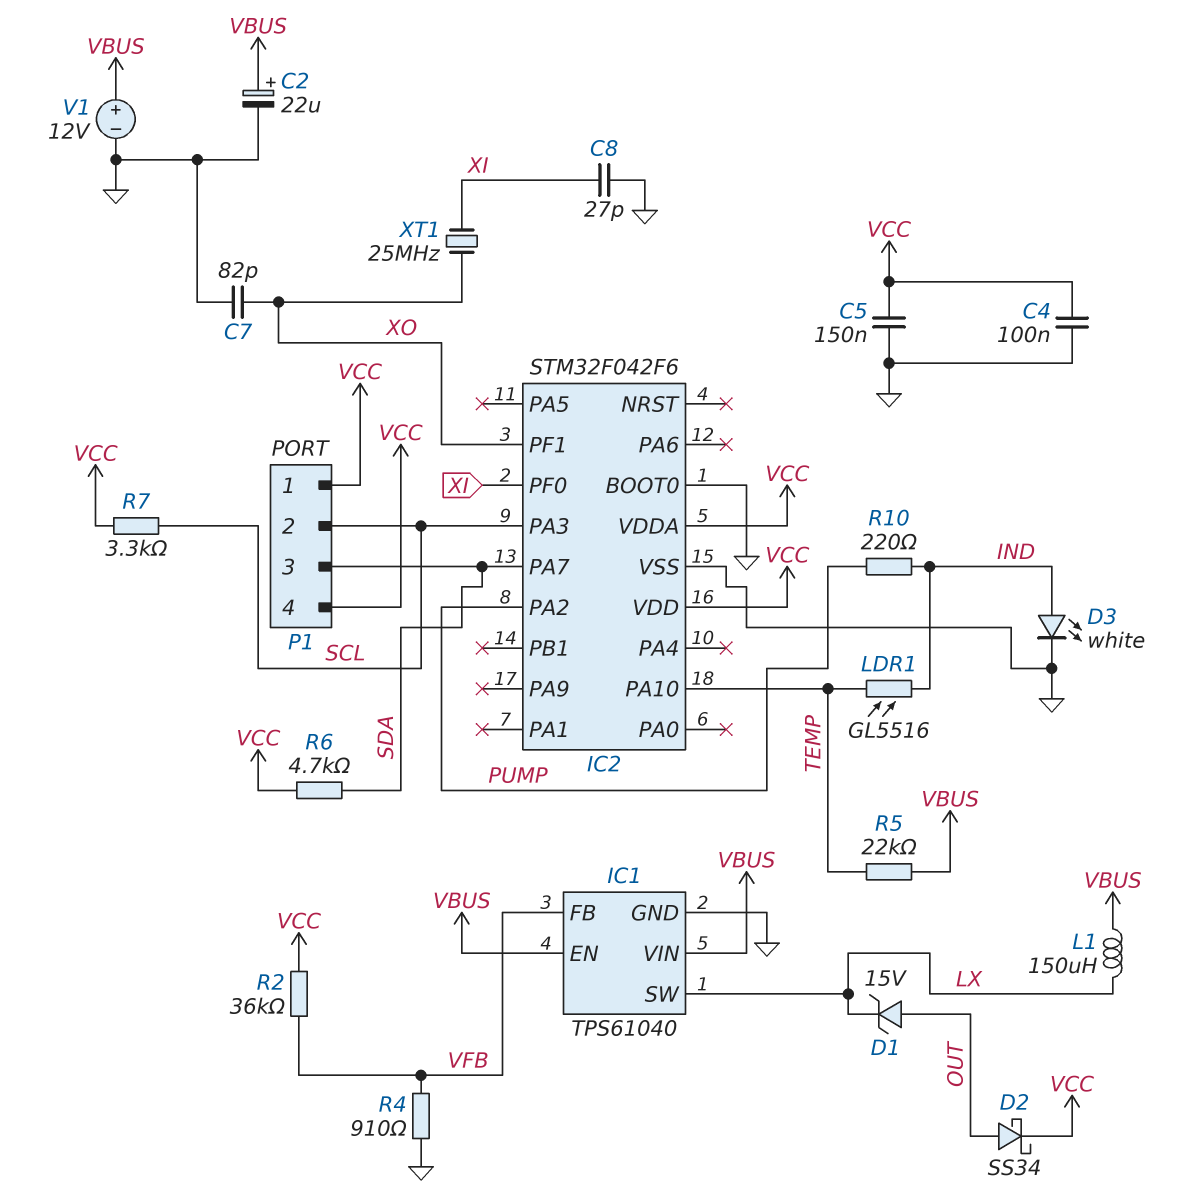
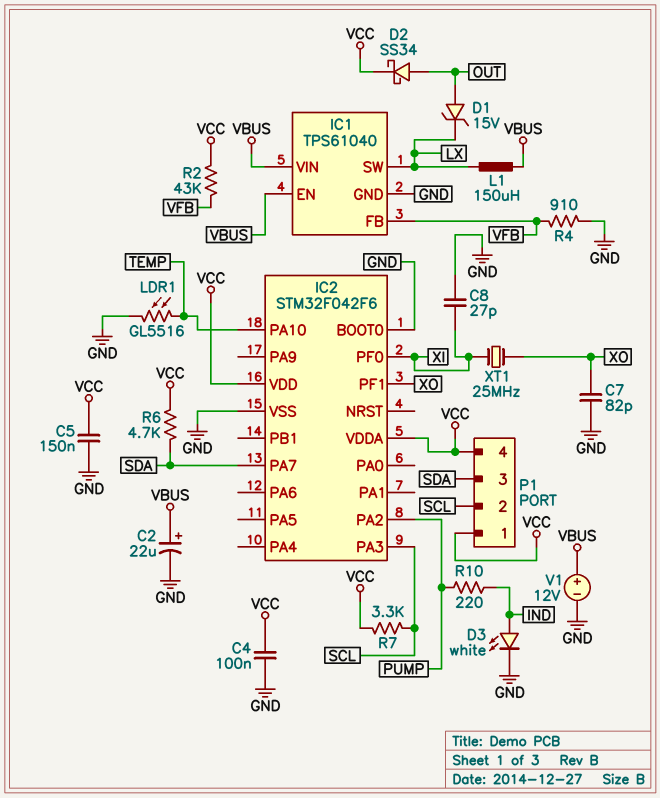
LDR1: GL5516 (IND, TEMP) -> GL5516 (GND, TEMP)
R2: 36k (VCC, VFB) -> 43k (VCC, VFB)
R5: 22k (TEMP, VBUS) -> none

